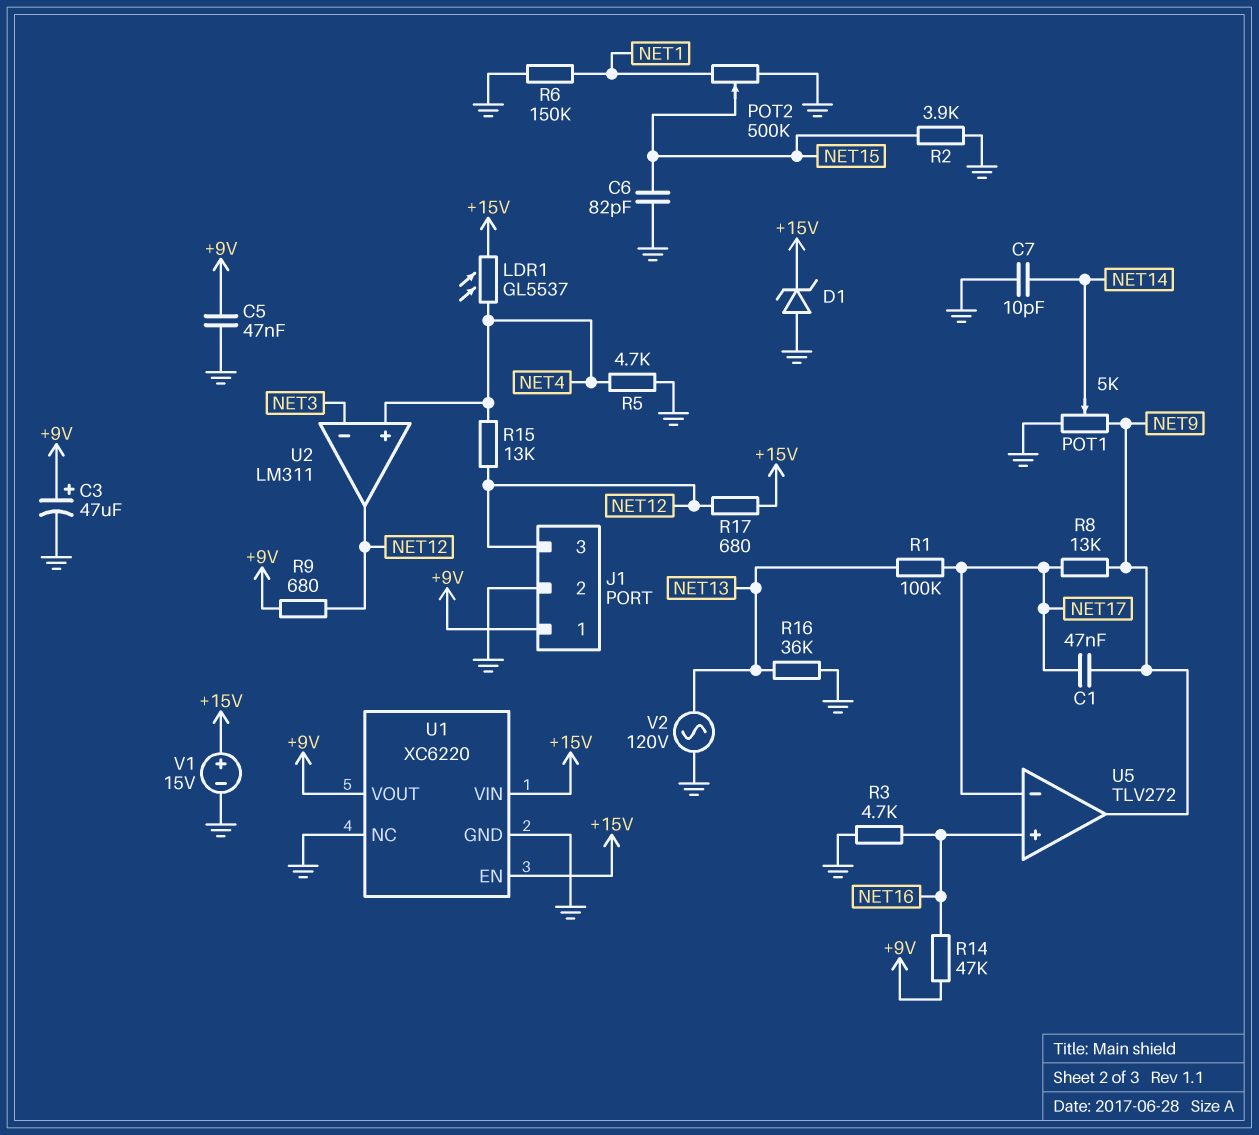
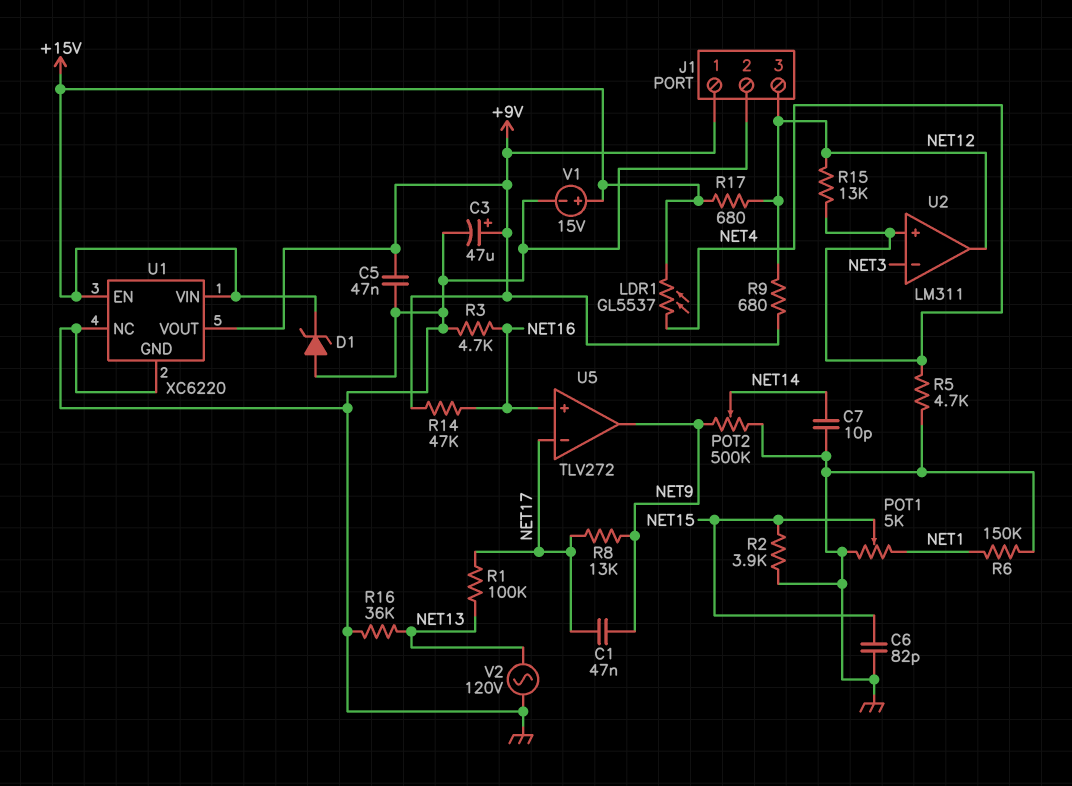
POT1: 5k (GND, NET9, wiper NET14) -> 5k (GND, NET1, wiper NET15)
POT2: 500k (GND, NET1, wiper NET15) -> 500k (GND, NET9, wiper NET14)

